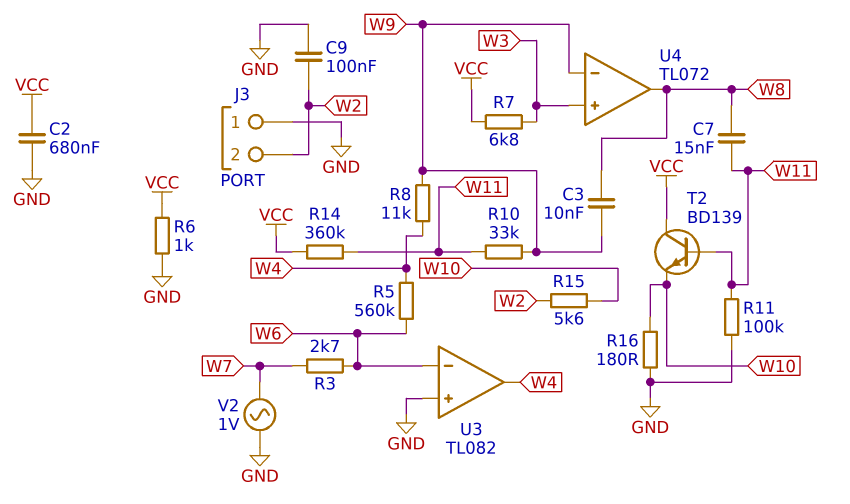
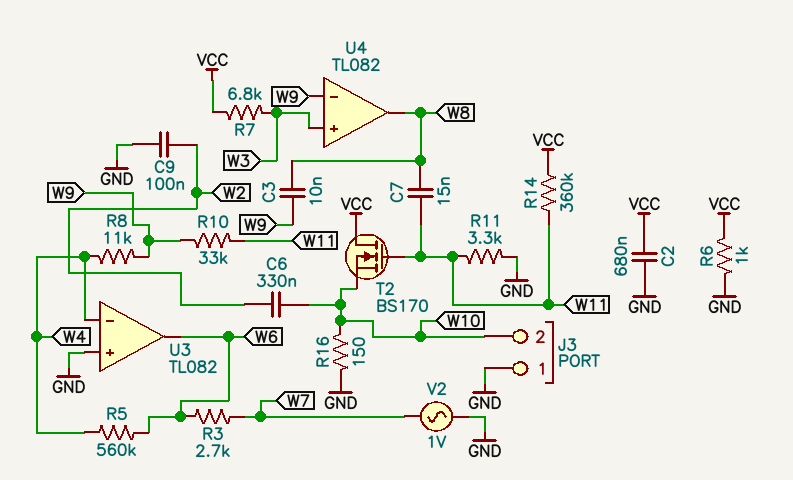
C6: none -> 330nF (W2, W10)
J3 pin 2: W2 -> W10
R11: 100k (GND, W11) -> 3.3k (GND, W11)
R15: 5.6k (W2, W10) -> none
R16: 180 (GND, W10) -> 150 (GND, W10)
T2: NPN BD139 (B W11, C VCC, E W10) -> NMOS BS170 (G W11, D VCC, S W10)
U3 pin in-: W6 -> W4
U3 pin out: W4 -> W6
U4: TL072 -> TL082

